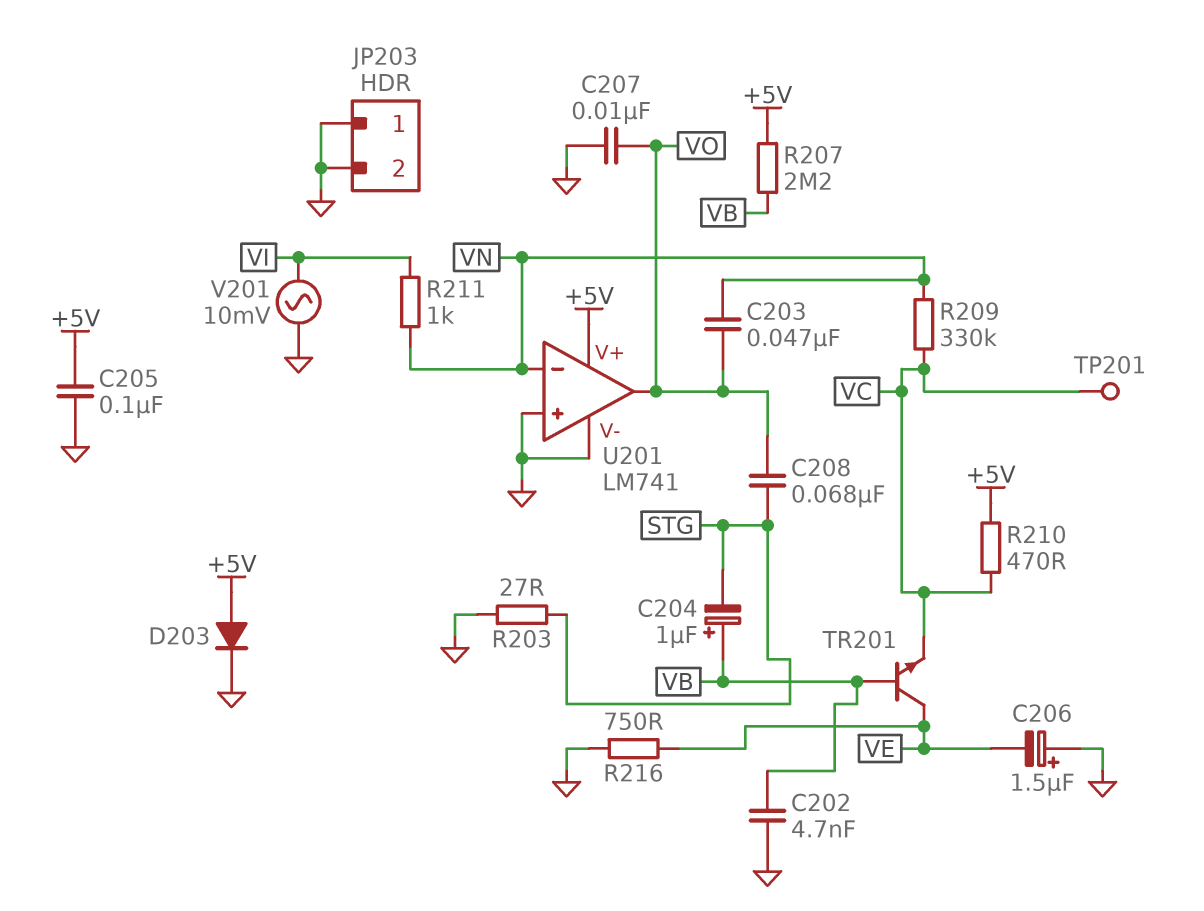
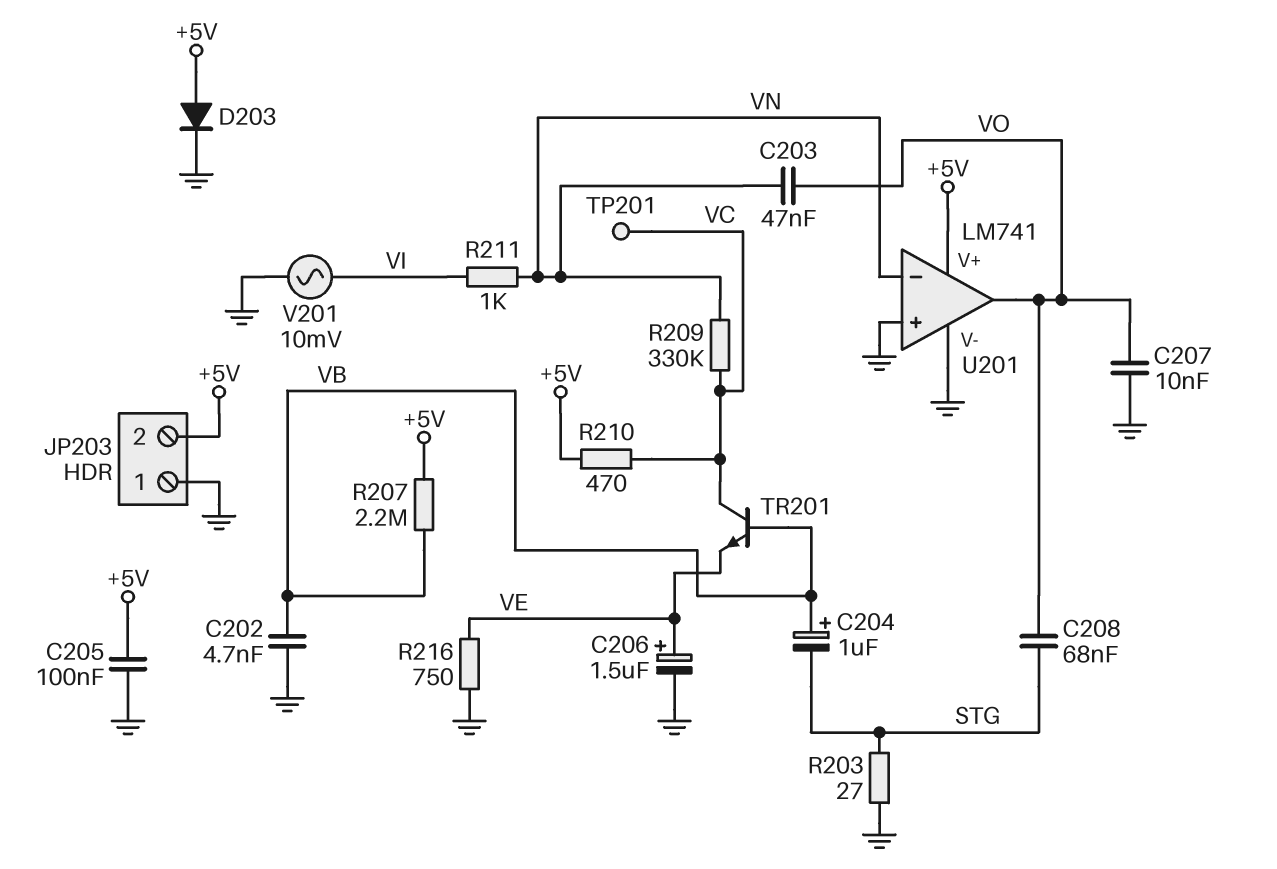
C206: 1.5uF (plus GND, minus VE) -> 1.5uF (plus VE, minus GND)
JP203 pin 2: GND -> +5V
TR201: NPN (B VB, C VE, E VC) -> NPN (B VB, C VC, E VE)

